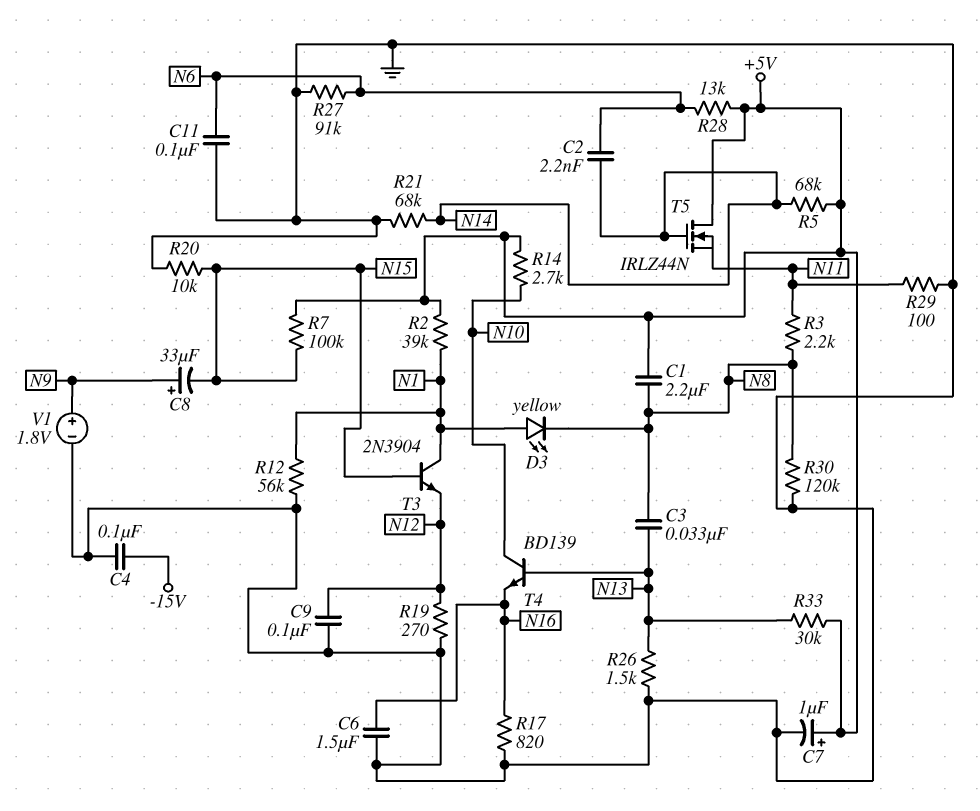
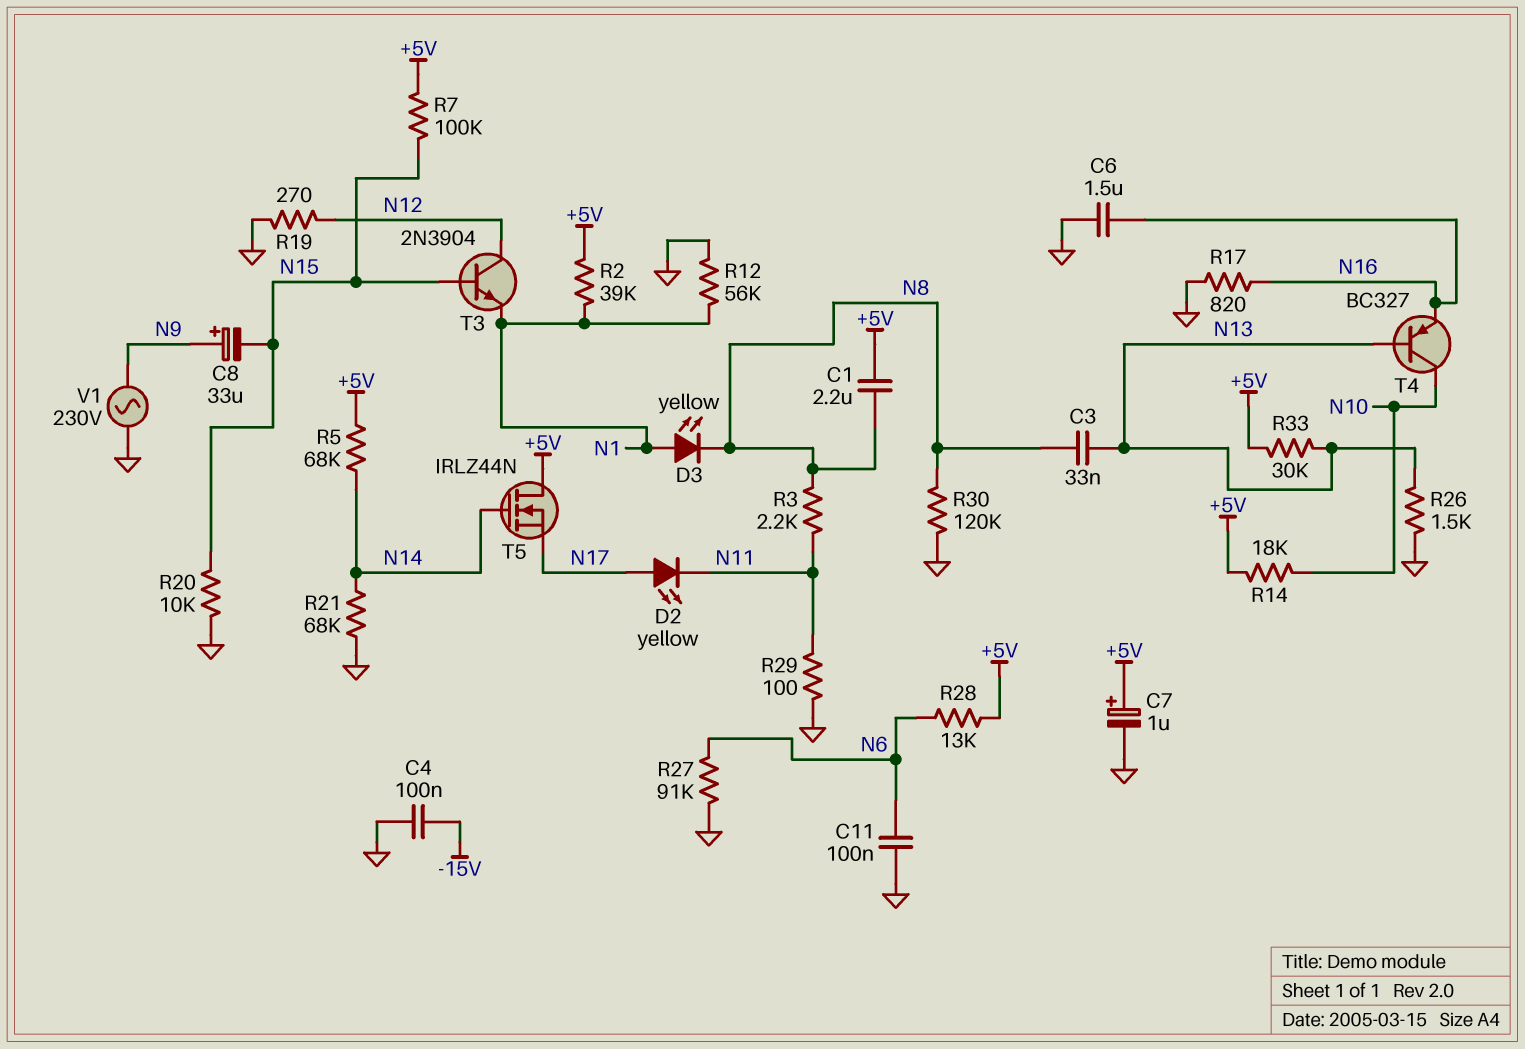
C2: 2.2nF (N6, N14) -> none
C9: 100nF (GND, N12) -> none
D2: none -> LED yellow (A N17, K N11)
R14: 2.7k (+5V, N10) -> 18k (+5V, N10)
T3: NPN 2N3904 (B N15, C N1, E N12) -> NPN 2N3904 (B N15, C N12, E N1)
T4: NPN BD139 (B N13, C N10, E N16) -> PNP BC327 (B N13, C N10, E N16)
T5: NMOS IRLZ44N (G N14, D +5V, S N11) -> NMOS IRLZ44N (G N14, D +5V, S N17)
V1: 1.8V (plus N9, minus GND) -> AC 230V (GND, N9)

